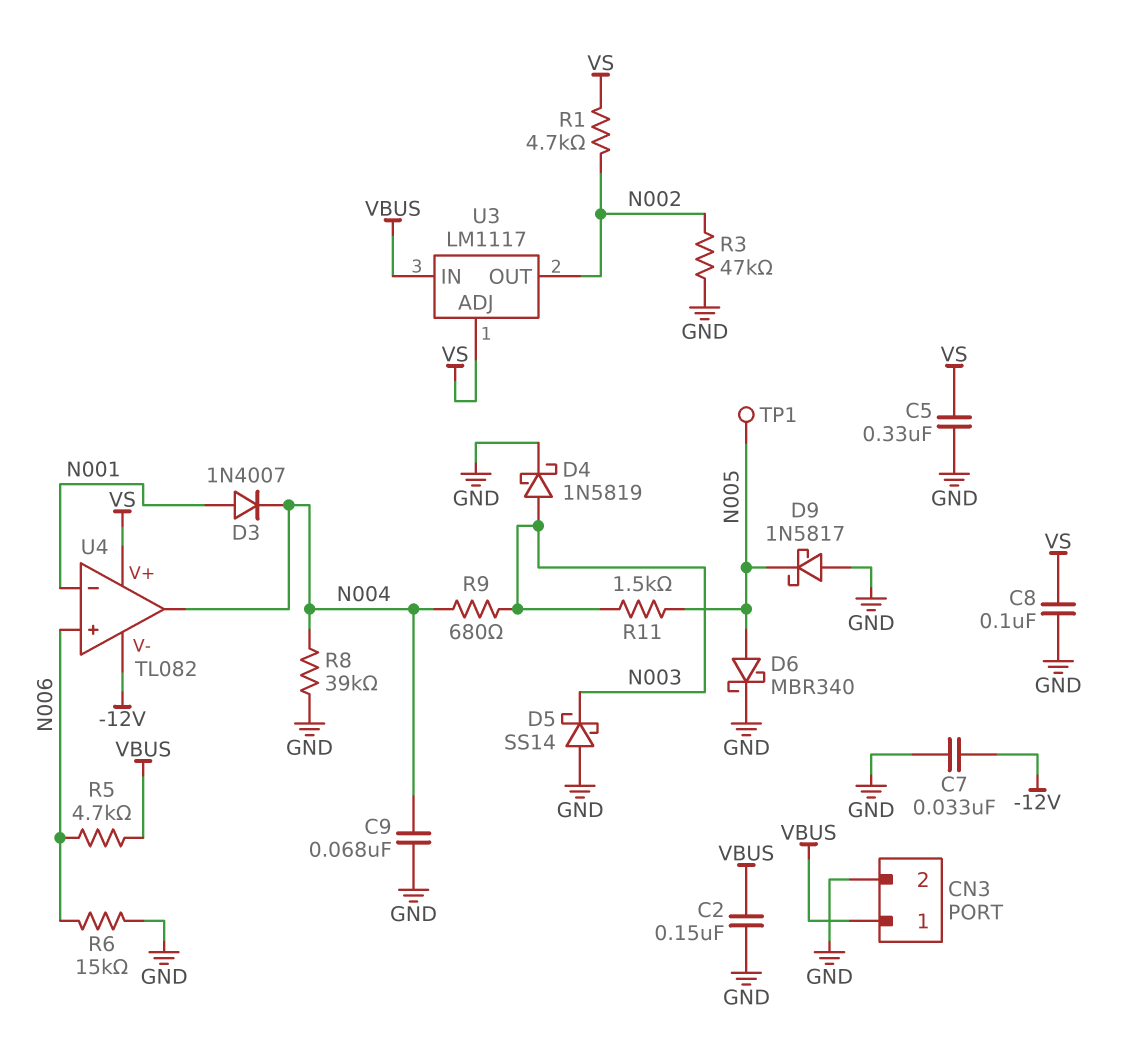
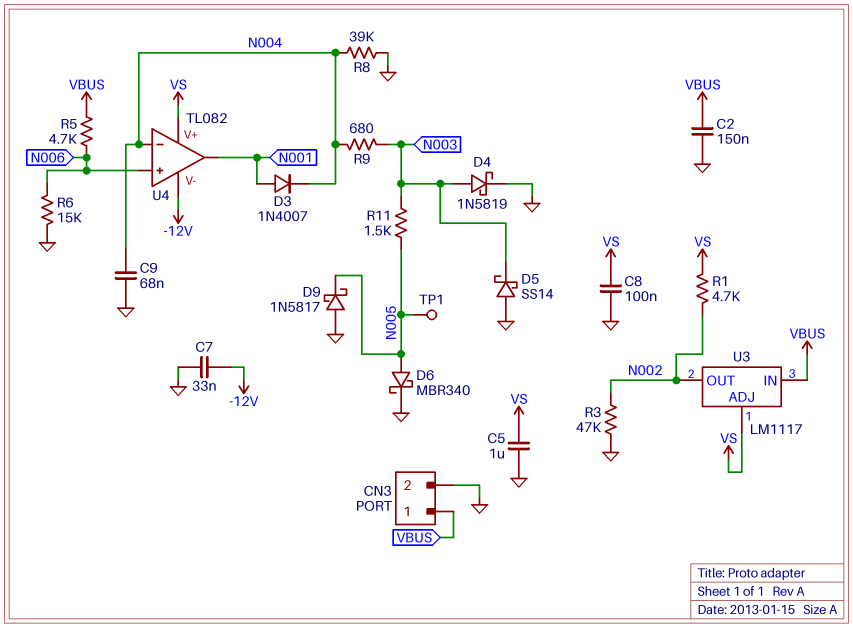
C5: 330nF (GND, VS) -> 1uF (GND, VS)
U4 pin in-: N001 -> N004
U4 pin out: N004 -> N001

